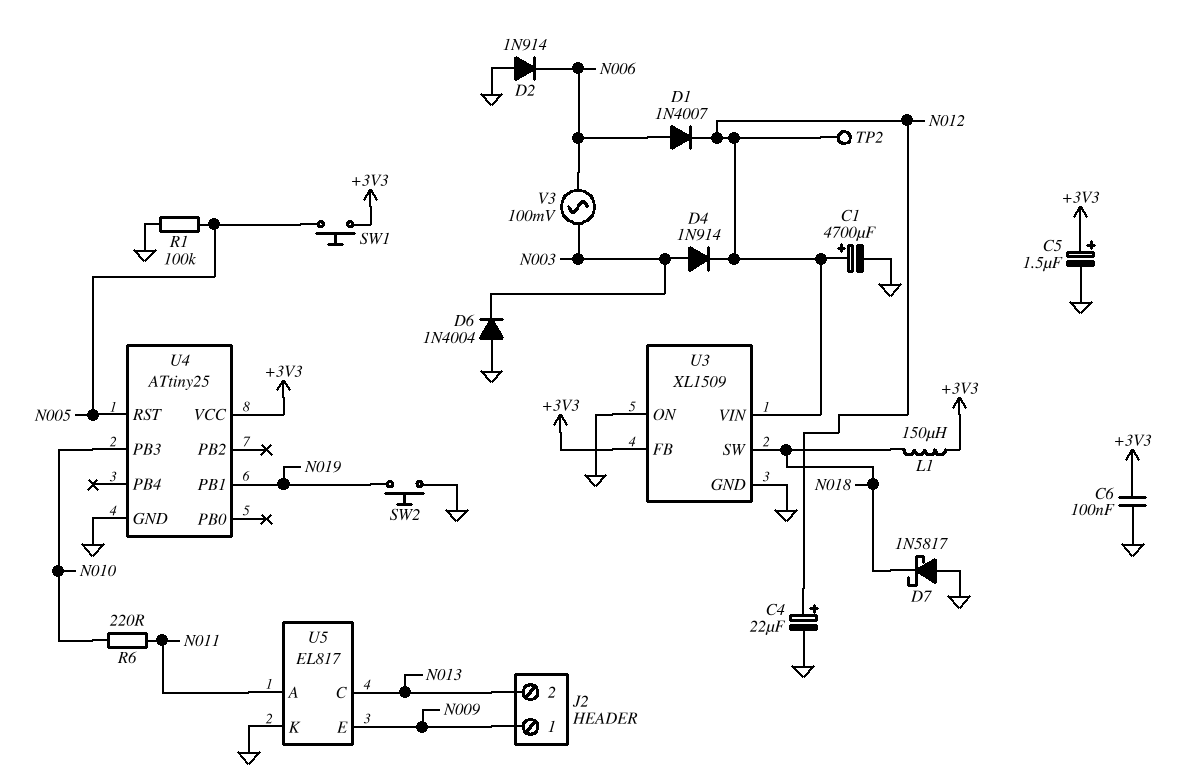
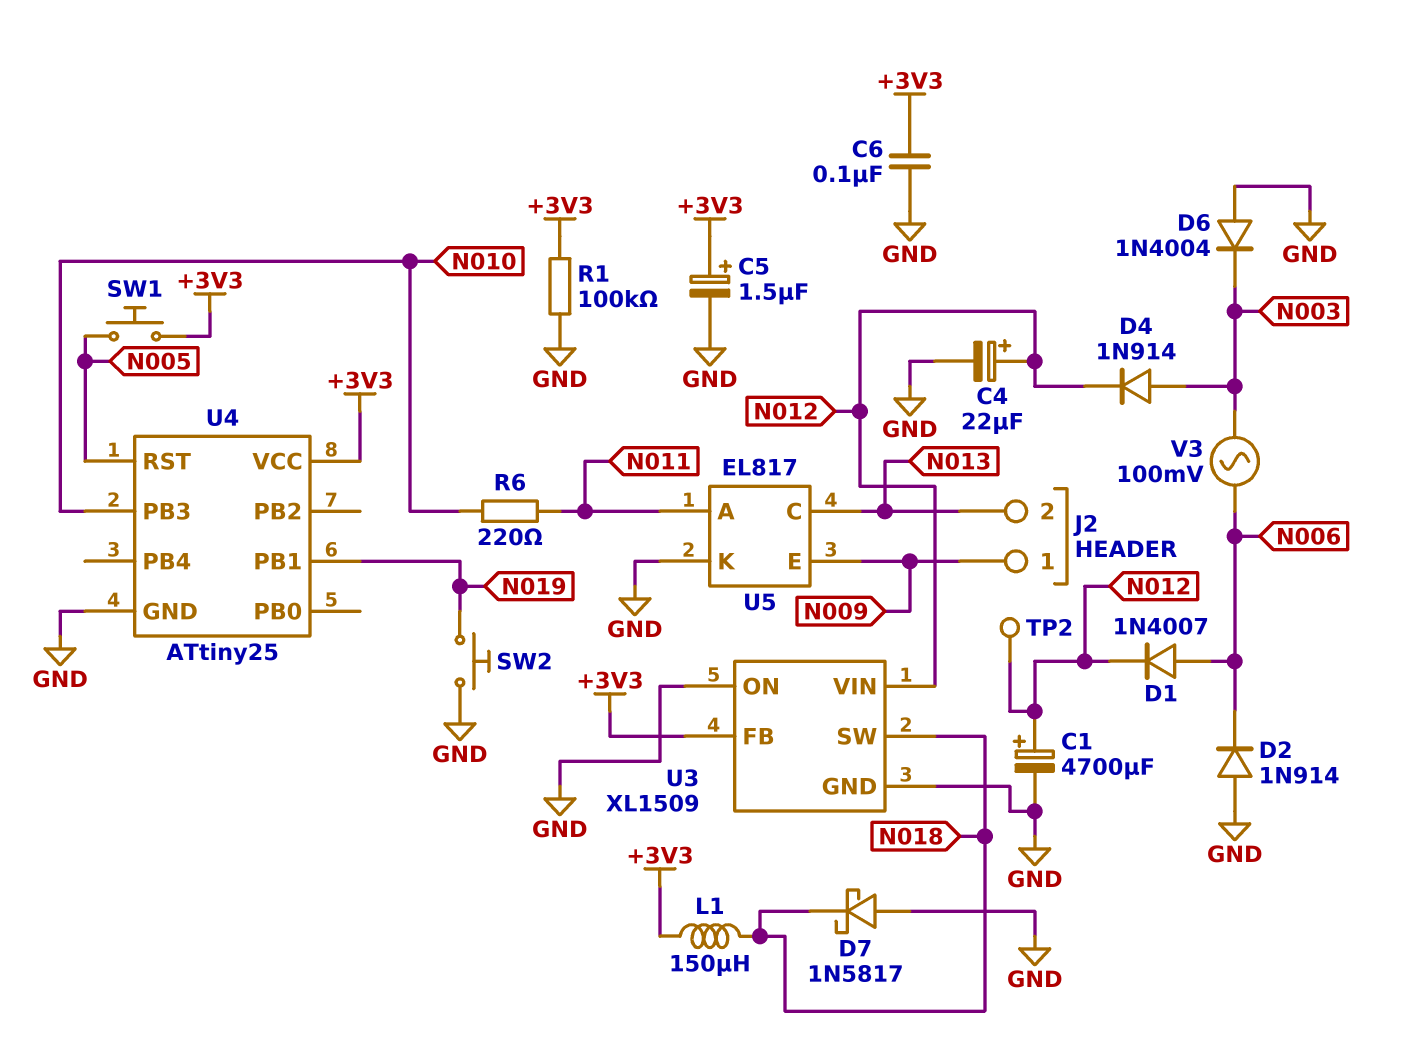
R1: 100k (GND, N005) -> 100k (+3V3, GND)

